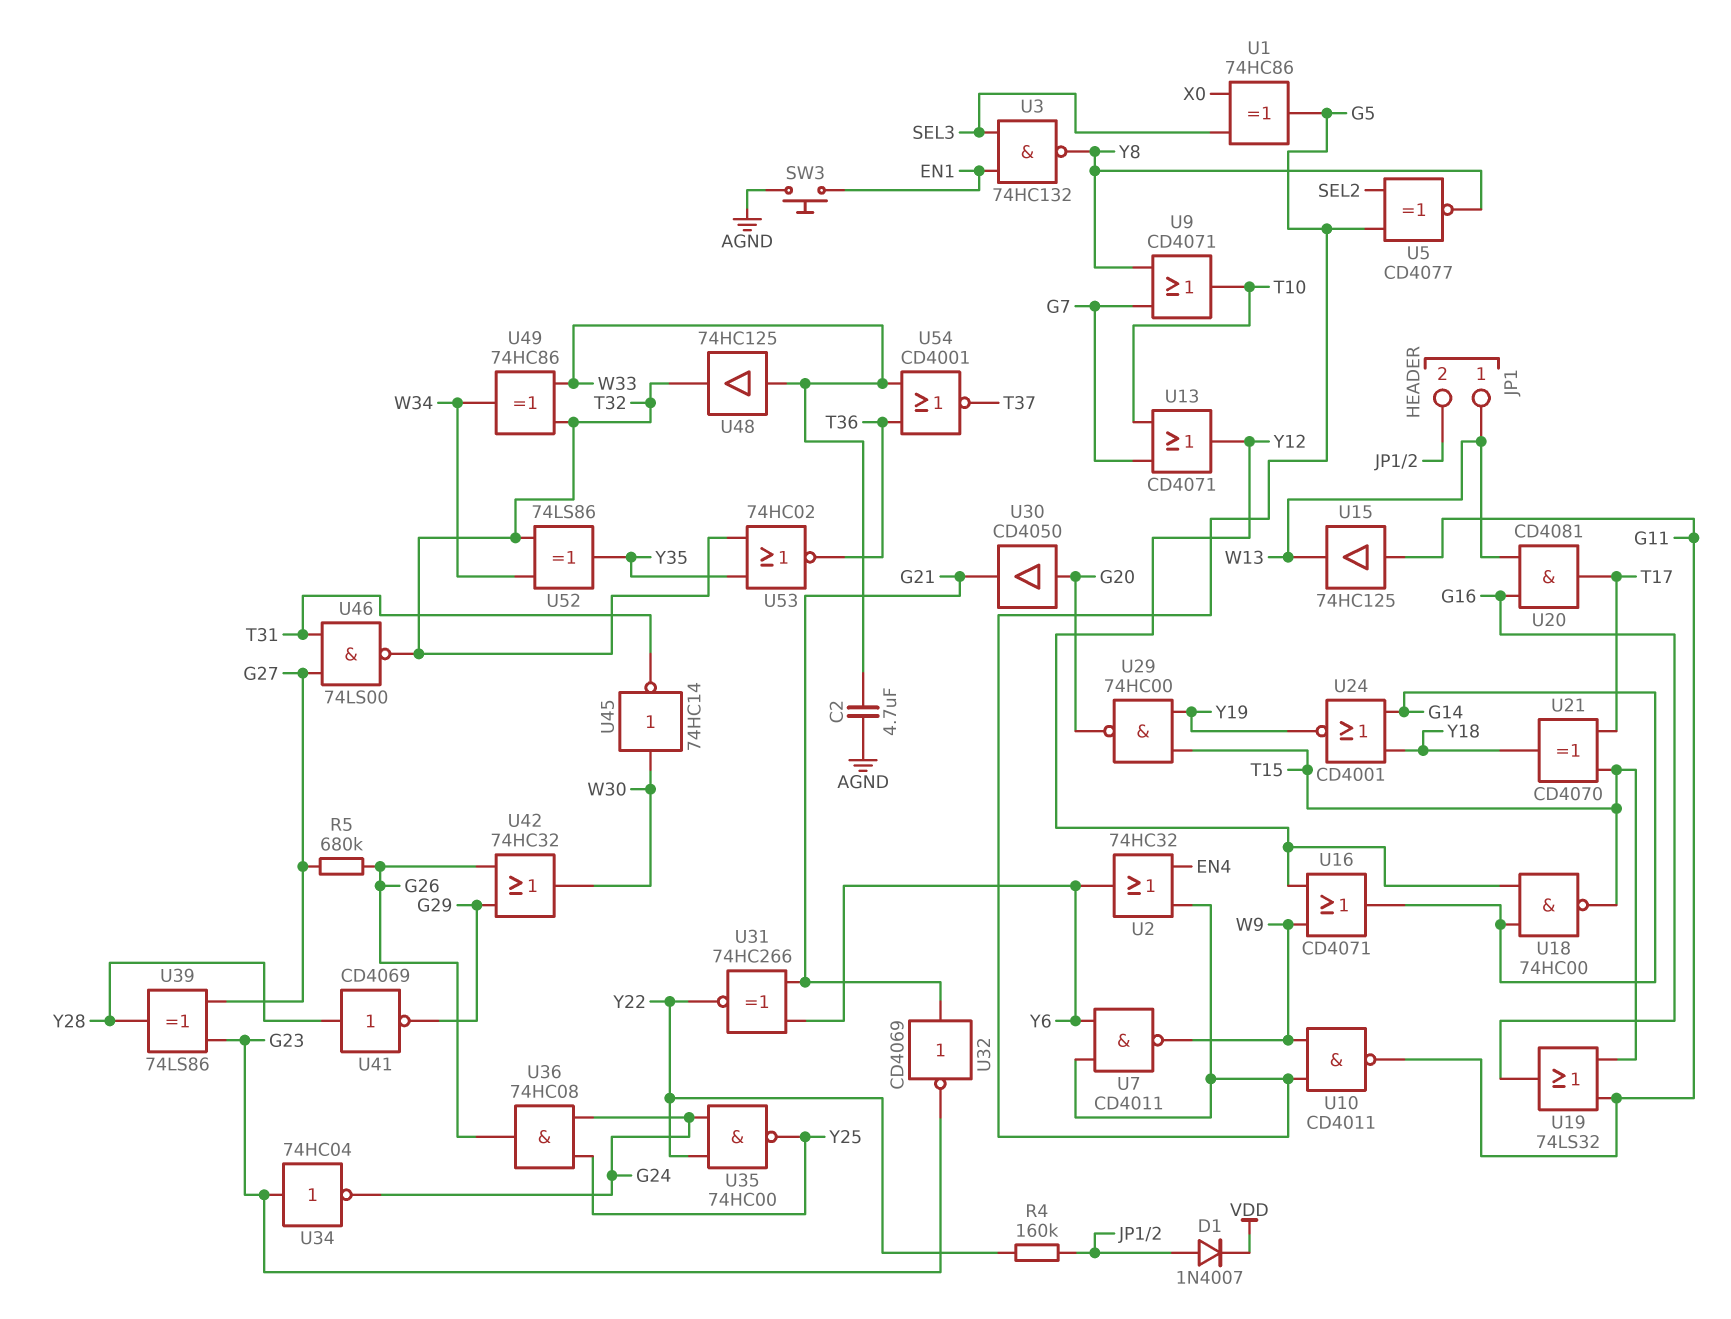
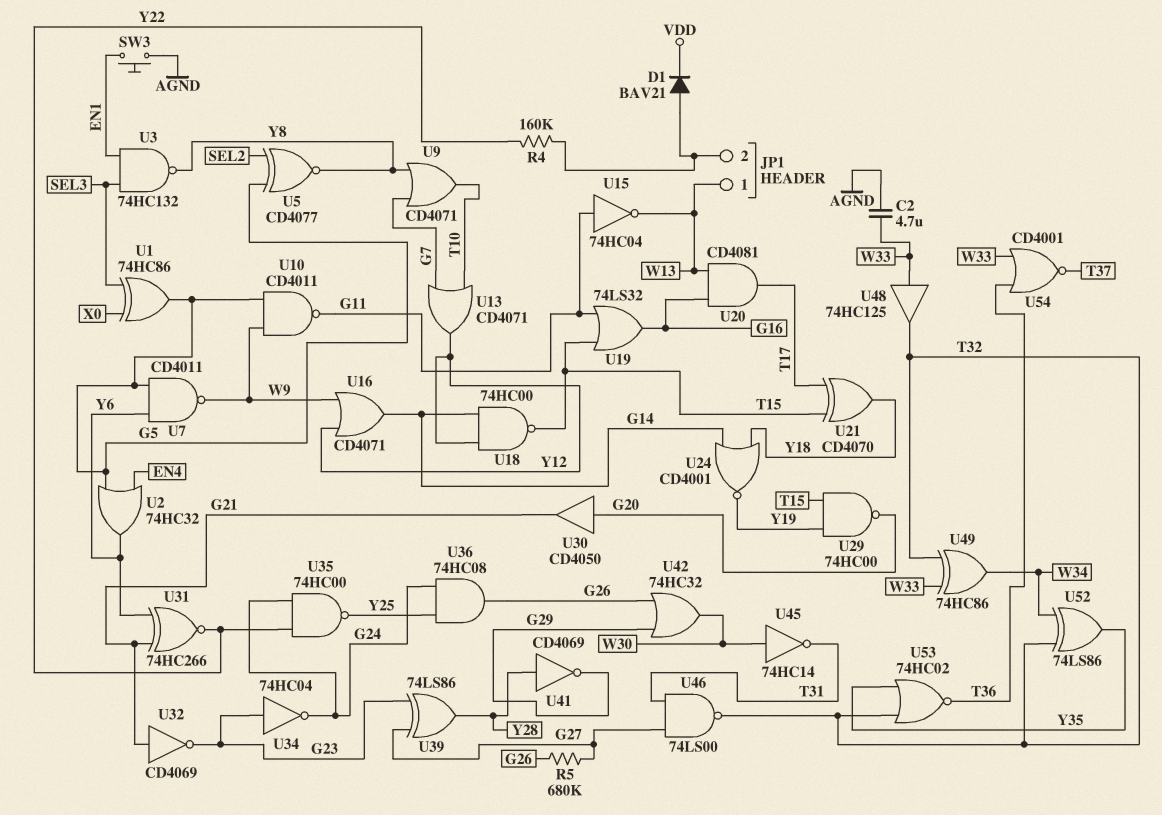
D1: diode 1N4007 (A JP1/2, K VDD) -> diode BAV21 (A JP1/2, K VDD)
U15: buffer 74HC125 (in G11, out W13) -> NOT 74HC04 (in G11, out W13)

